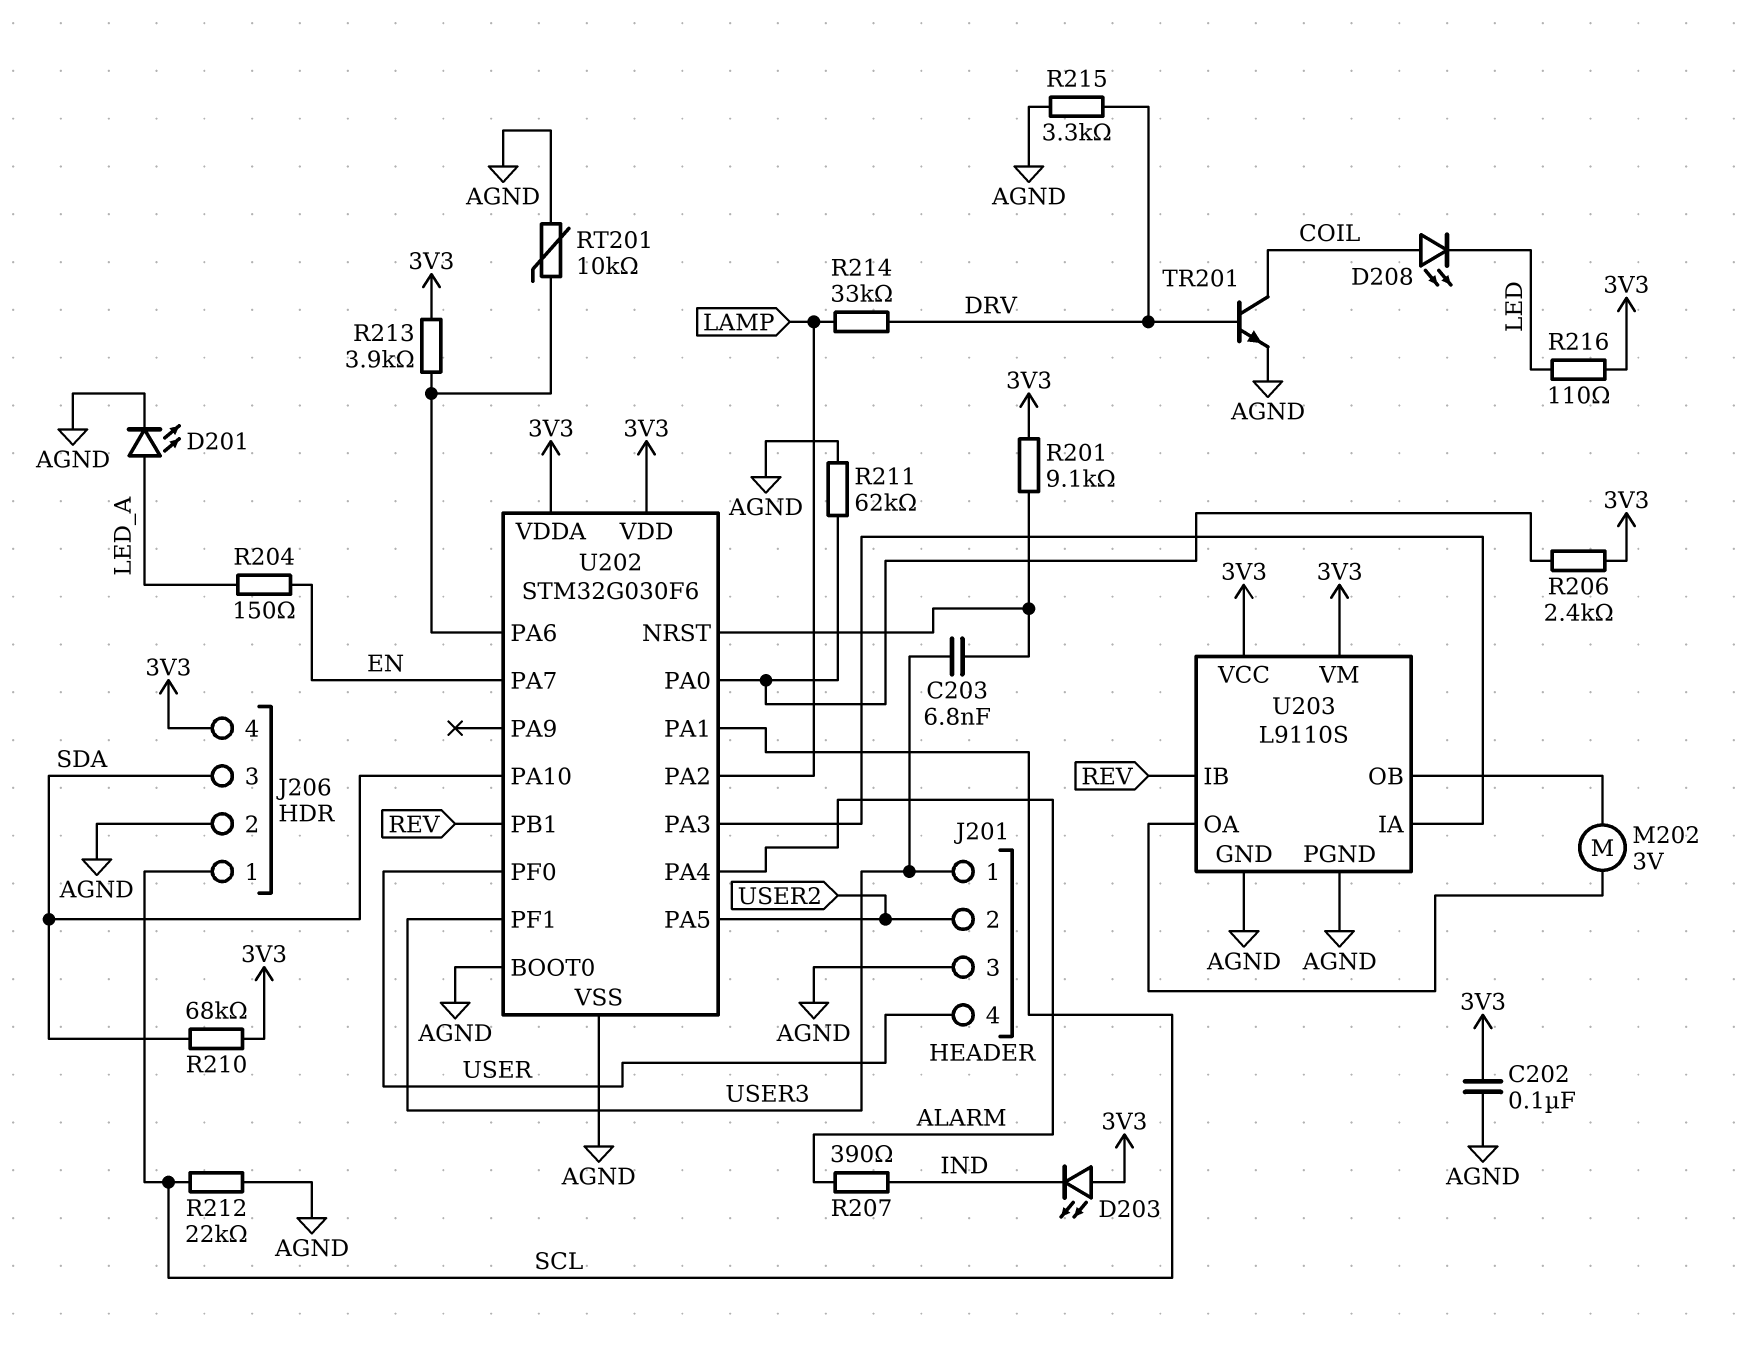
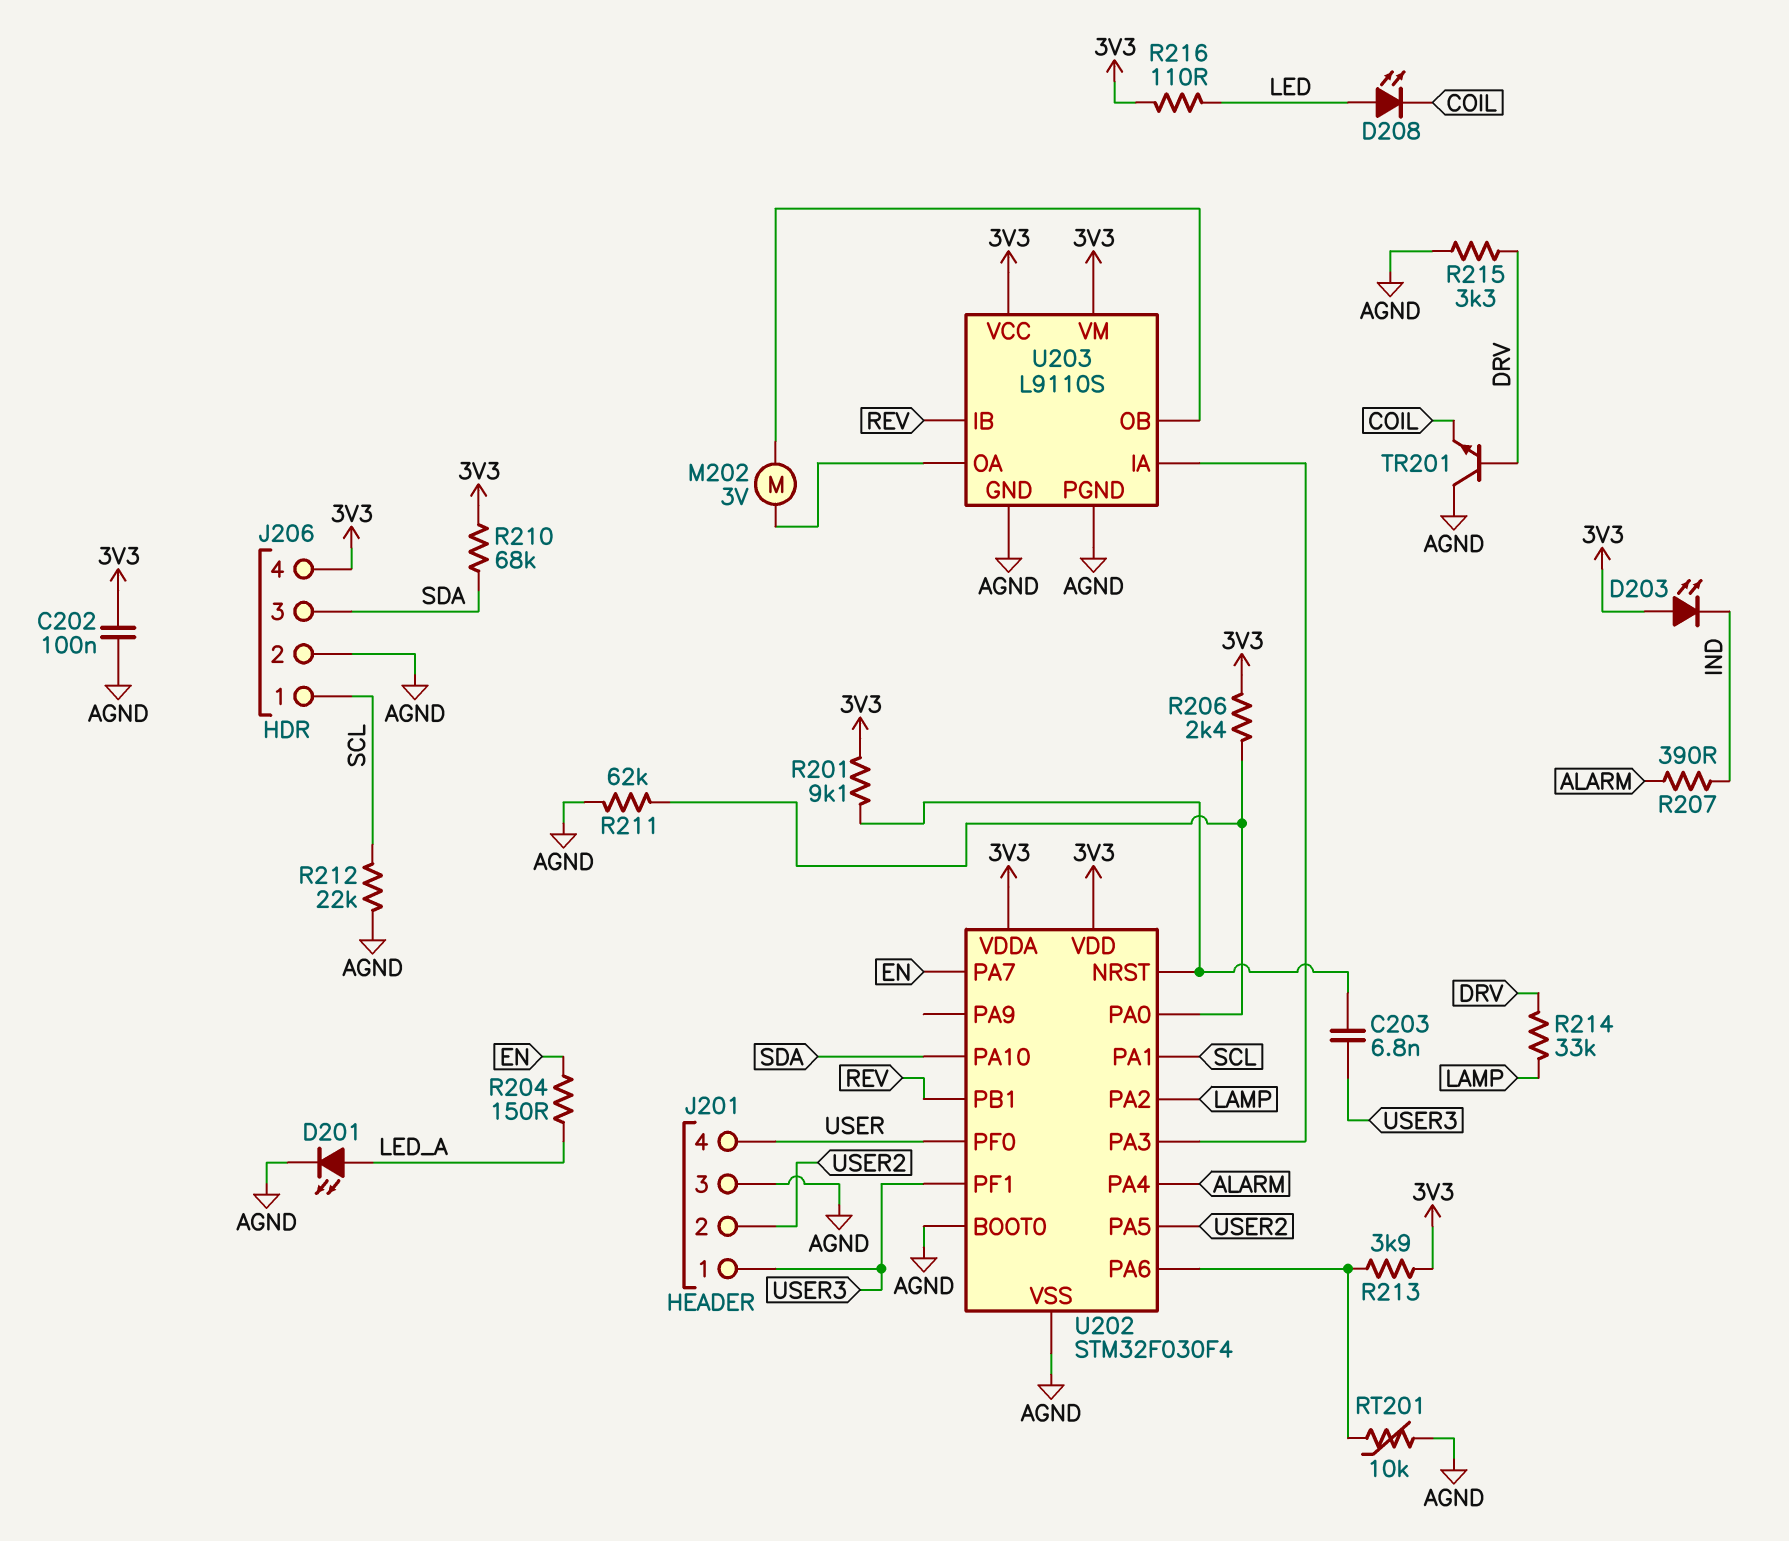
D208: LED (A COIL, K LED) -> LED (A LED, K COIL)
TR201: NPN (B DRV, C COIL, E AGND) -> NPN (B DRV, C AGND, E COIL)
U202: STM32G030F6 -> STM32F030F4

